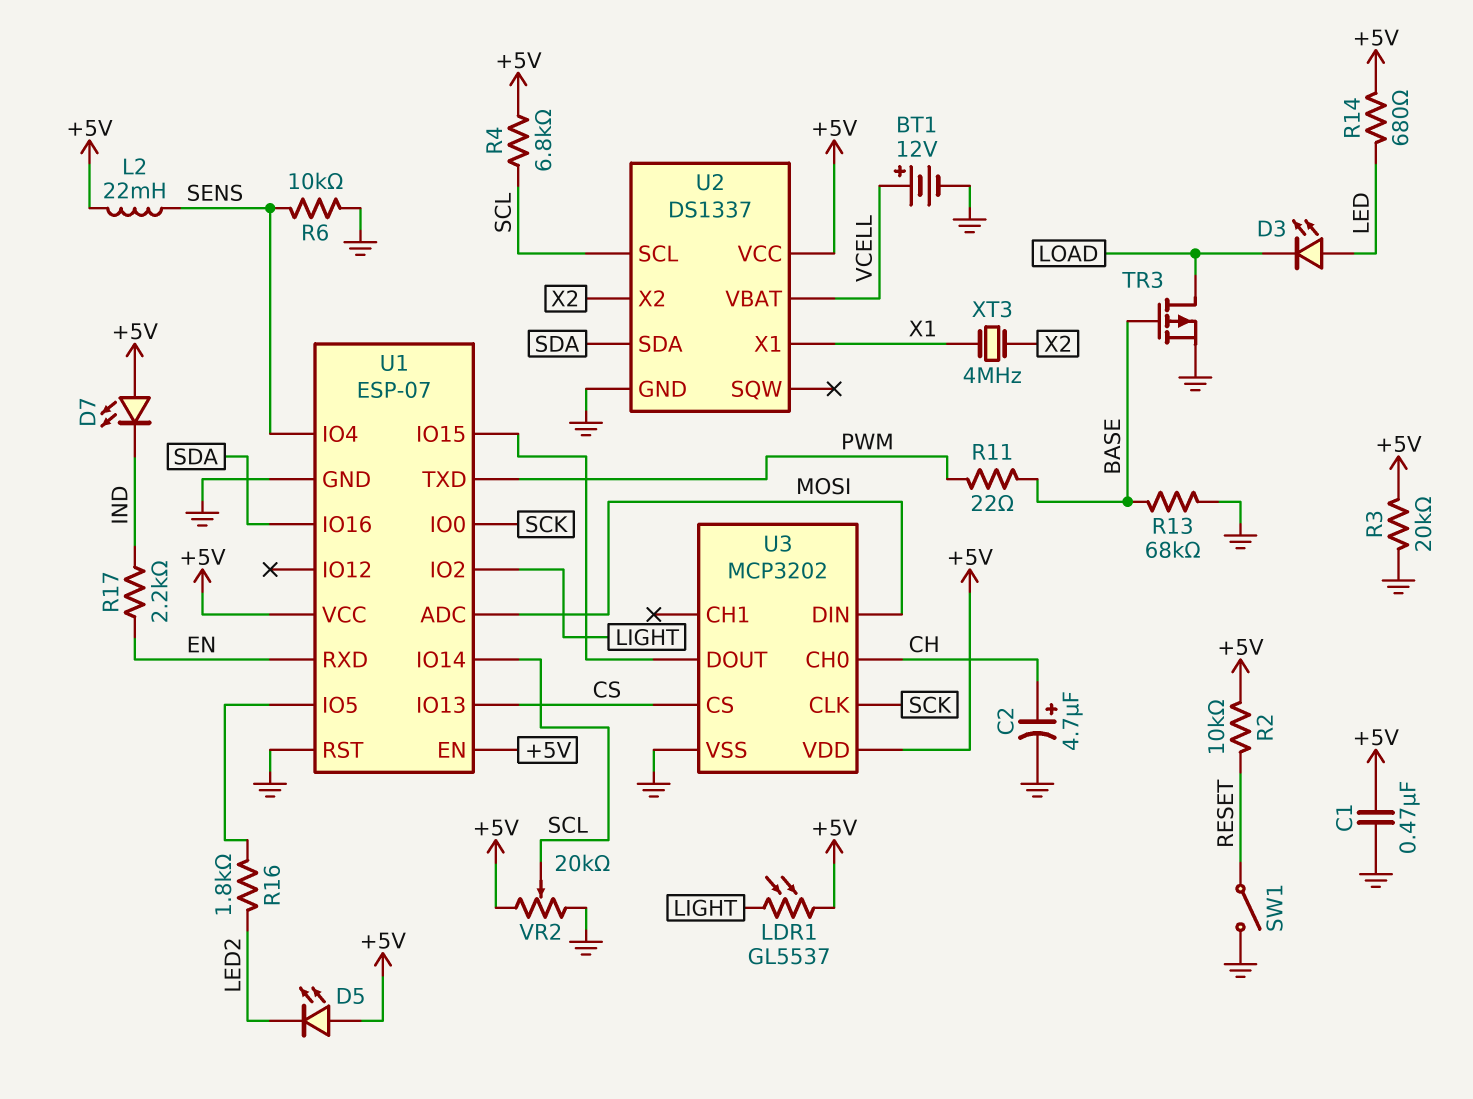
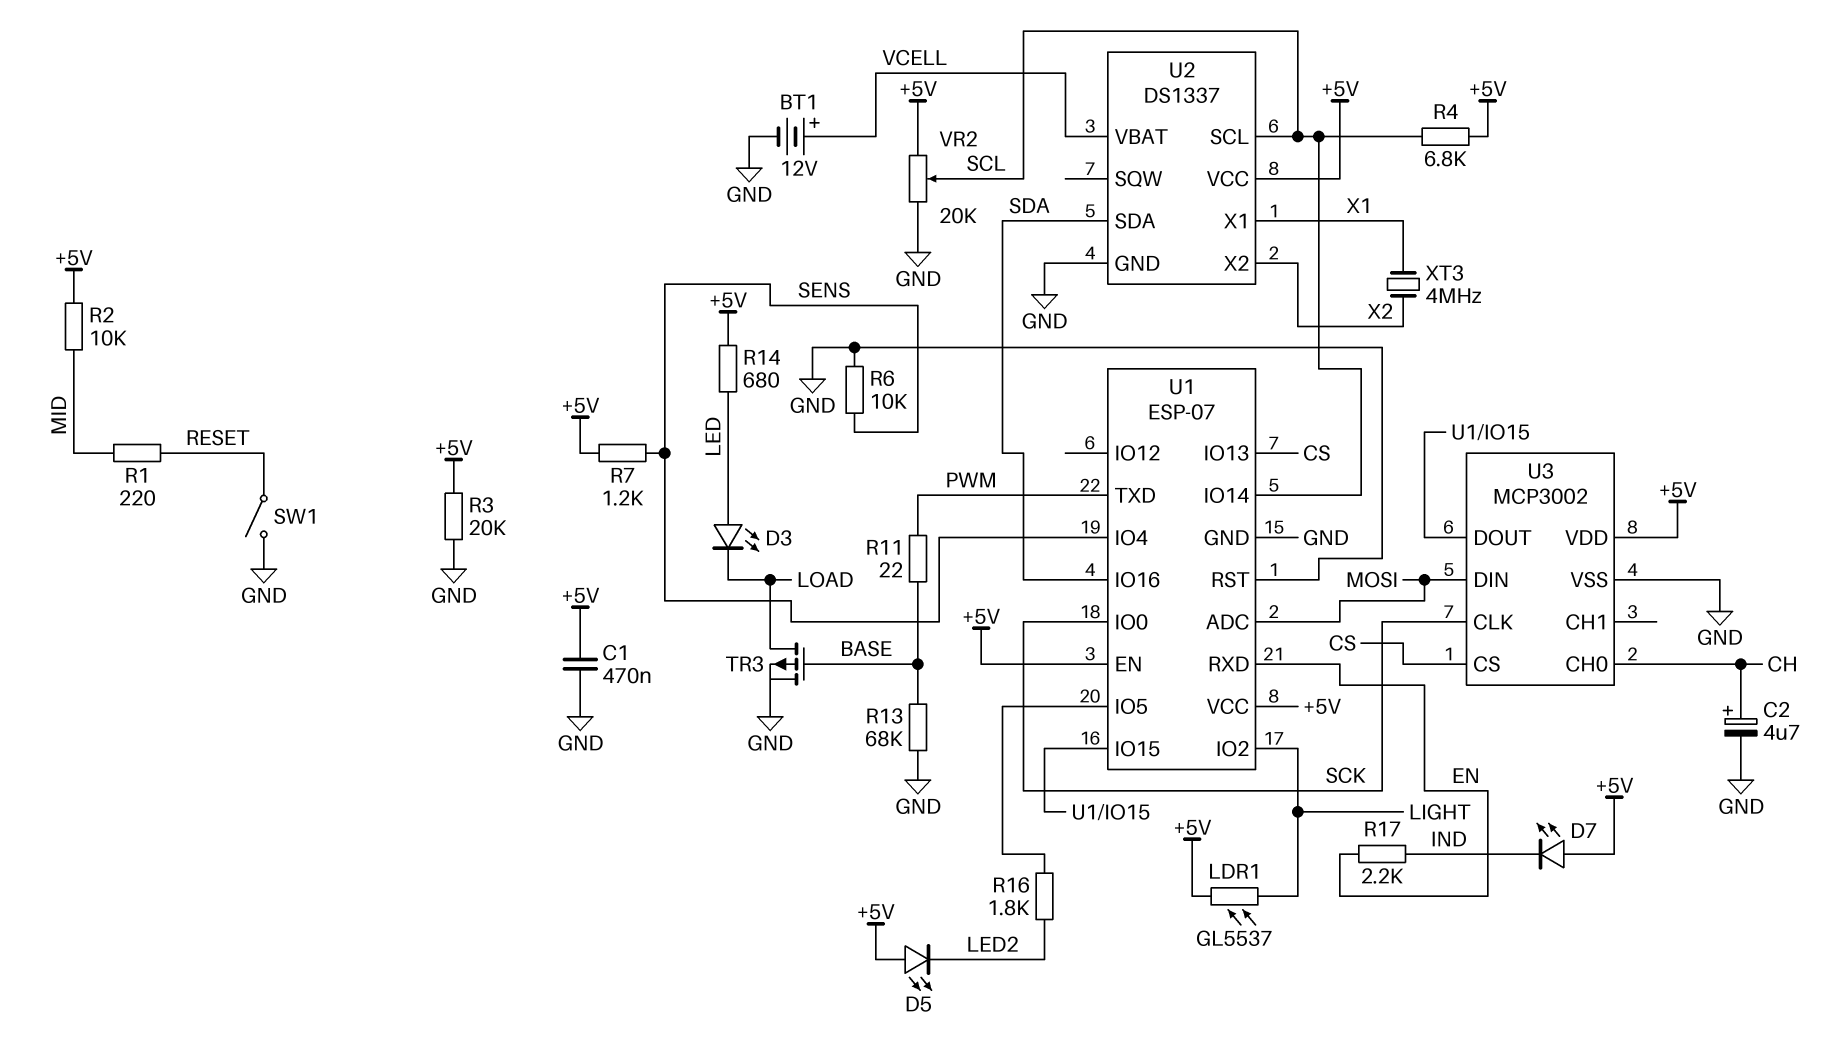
L2: 22mH (+5V, SENS) -> none
R1: none -> 220 (MID, RESET)
R2: 10k (+5V, RESET) -> 10k (+5V, MID)
R7: none -> 1.2k (+5V, SENS)
U3: MCP3202 -> MCP3002

